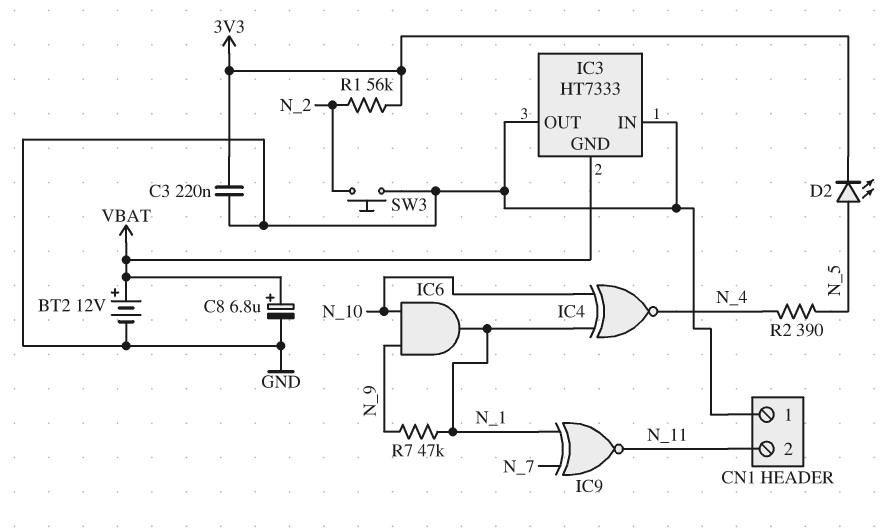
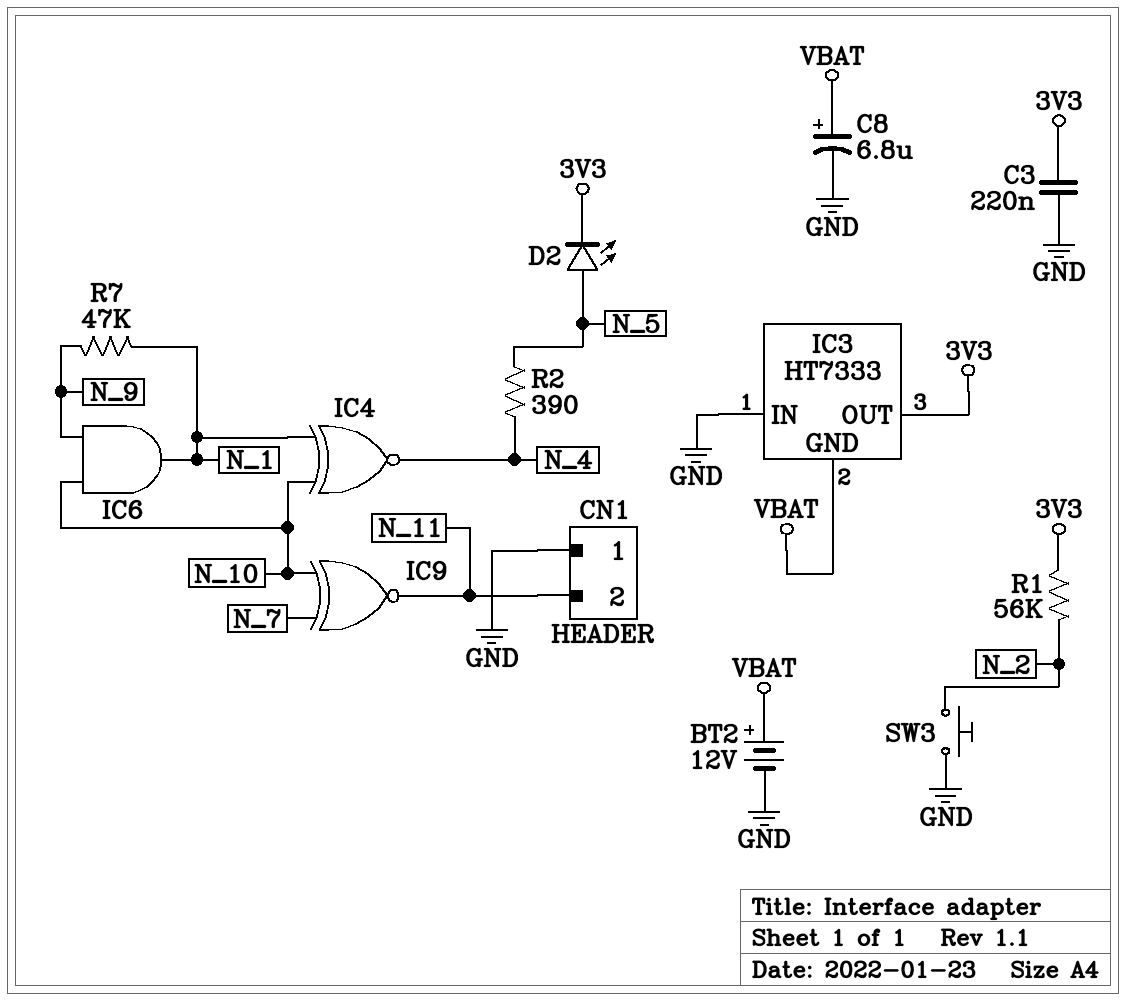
IC3 pin OUT: GND -> 3V3
IC9: XNOR (in N_1, in N_7, out N_11) -> XNOR (in N_7, in N_10, out N_11)

